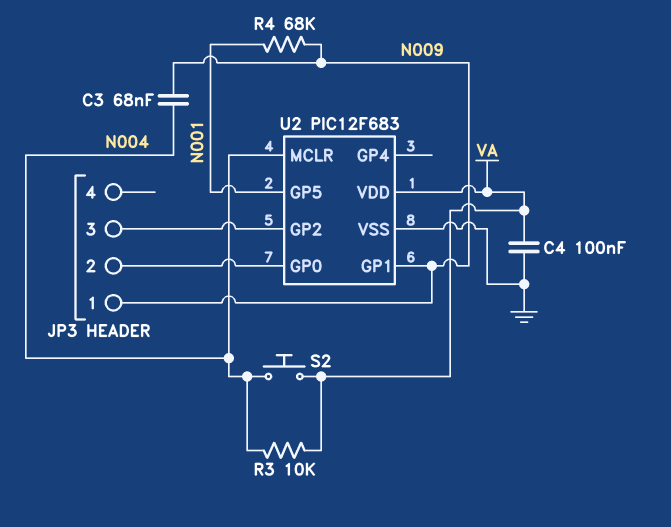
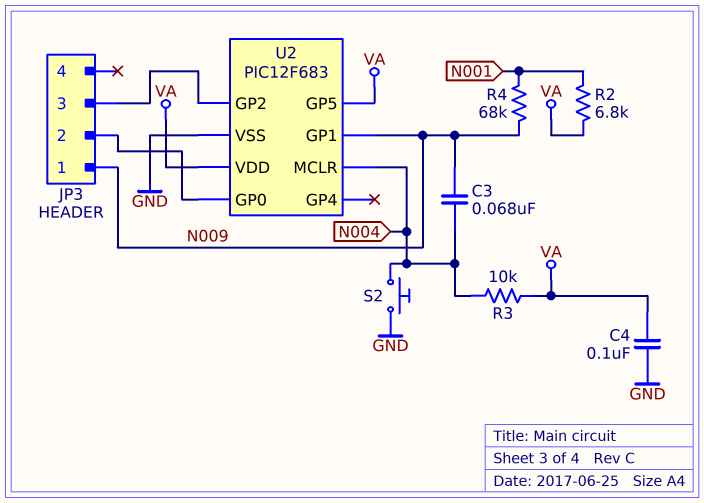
R2: none -> 6.8k (N001, VA)
S2: button (N004, VA) -> button (GND, N004)
U2 pin GP5: N001 -> VA

